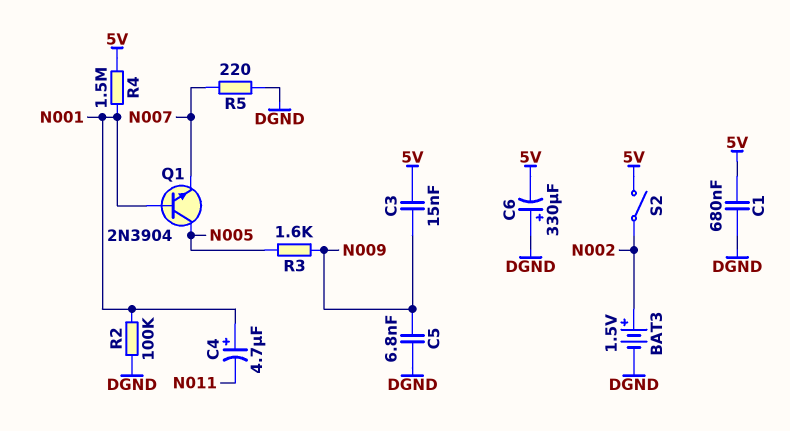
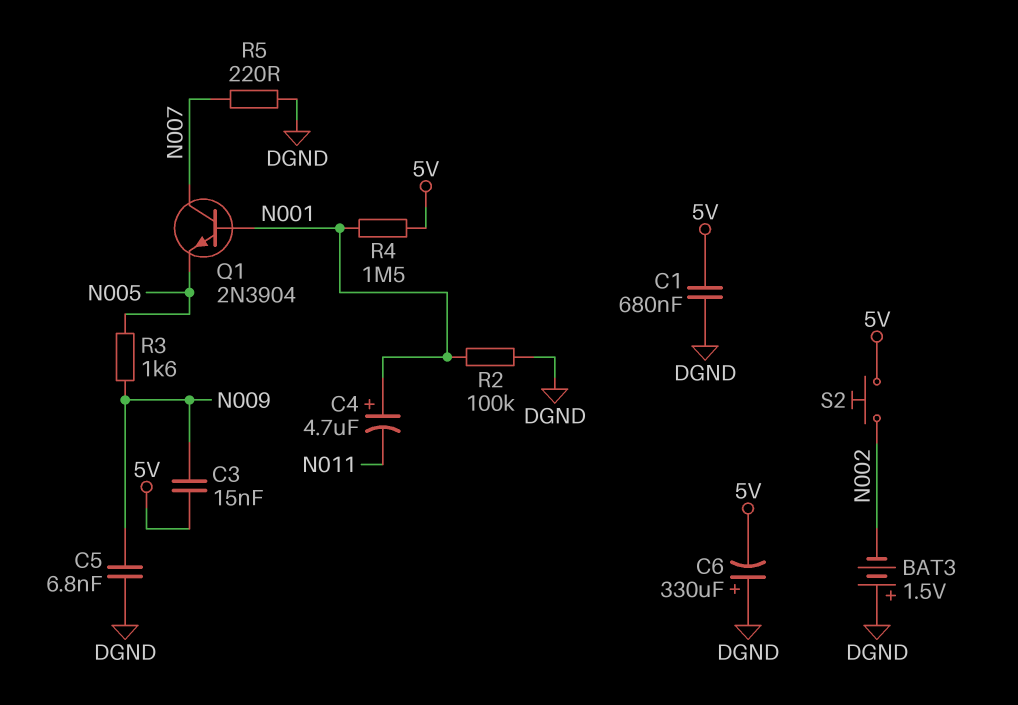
BAT3: 1.5V (plus N002, minus DGND) -> 1.5V (plus DGND, minus N002)
Q1: NPN 2N3904 (B N001, C N005, E N007) -> NPN 2N3904 (B N001, C N007, E N005)
S2: switch (5V, N002) -> button (5V, N002)

